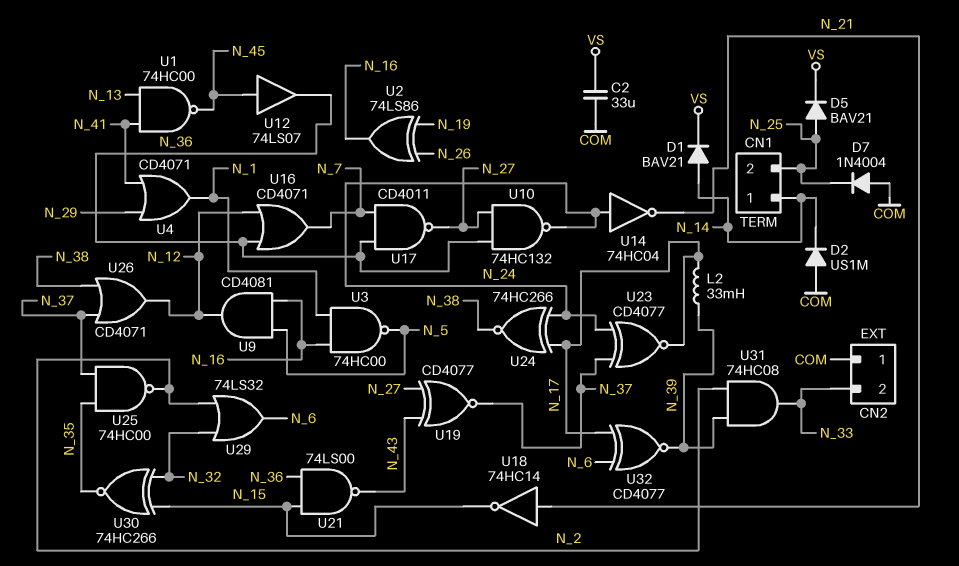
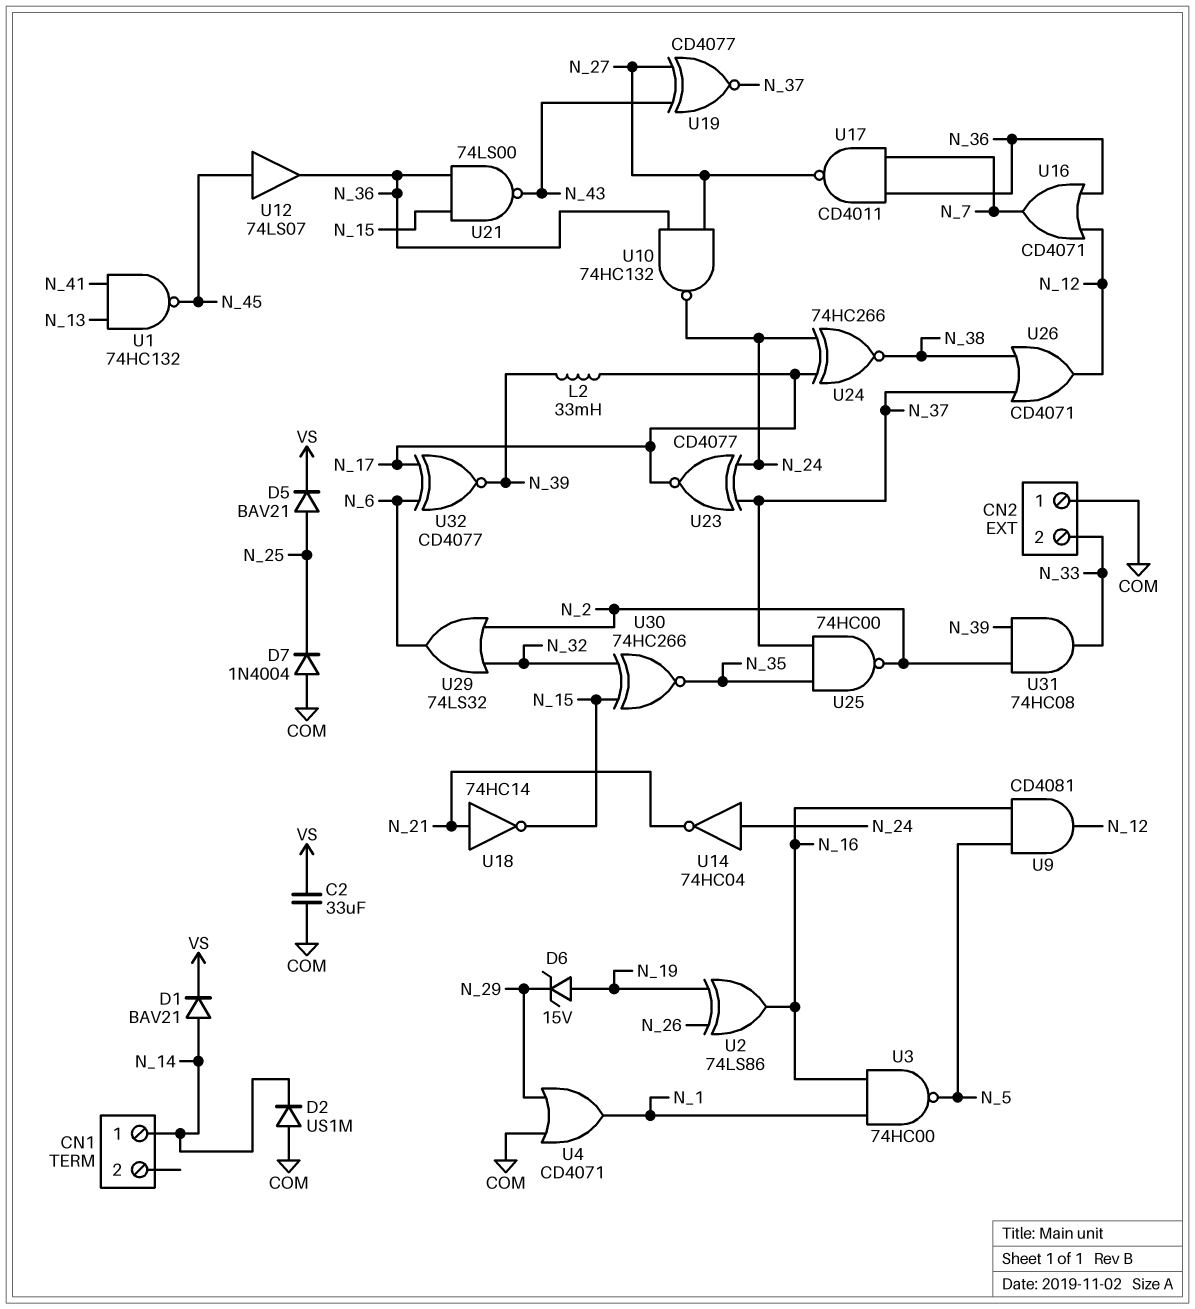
CN1 pin 2: N_25 -> none
D6: none -> zener 15V (A N_19, K N_29)
U1: NAND 74HC00 (in N_13, in N_41, out N_45) -> NAND 74HC132 (in N_13, in N_41, out N_45)
U4: OR CD4071 (in N_29, in N_41, out N_1) -> OR CD4071 (in COM, in N_29, out N_1)

